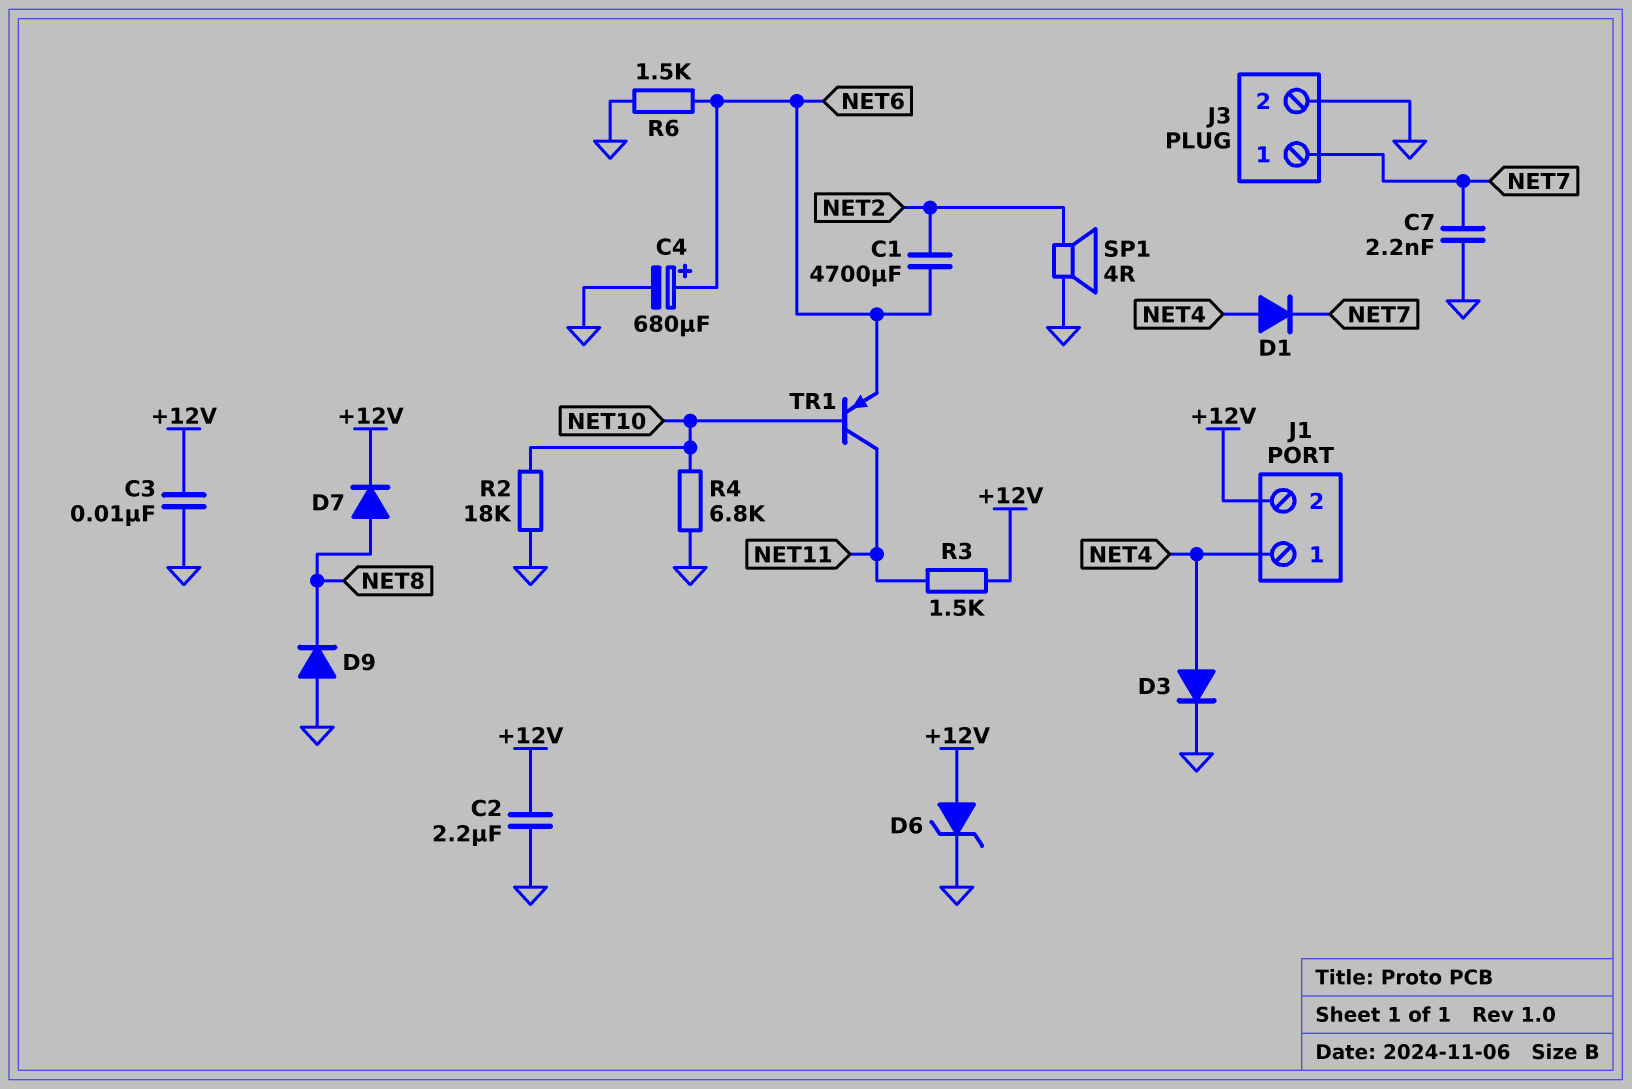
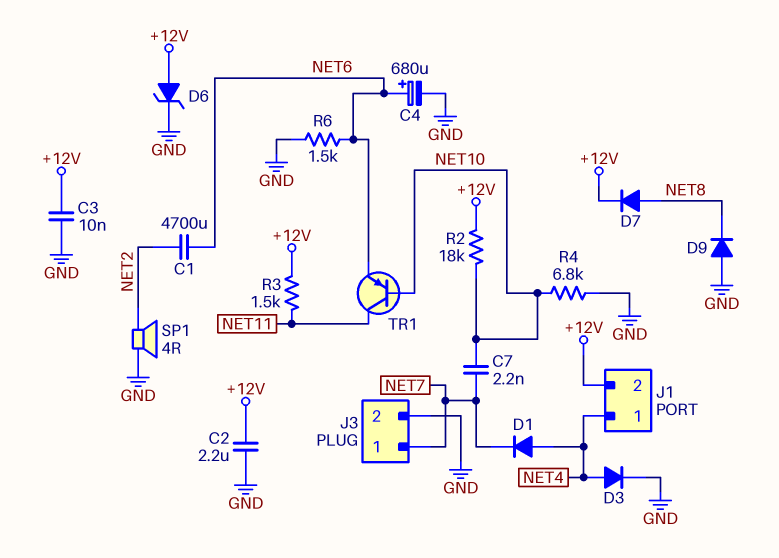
C7: 2.2nF (GND, NET7) -> 2.2nF (NET7, NET10)
R2: 18k (GND, NET10) -> 18k (+12V, NET10)

